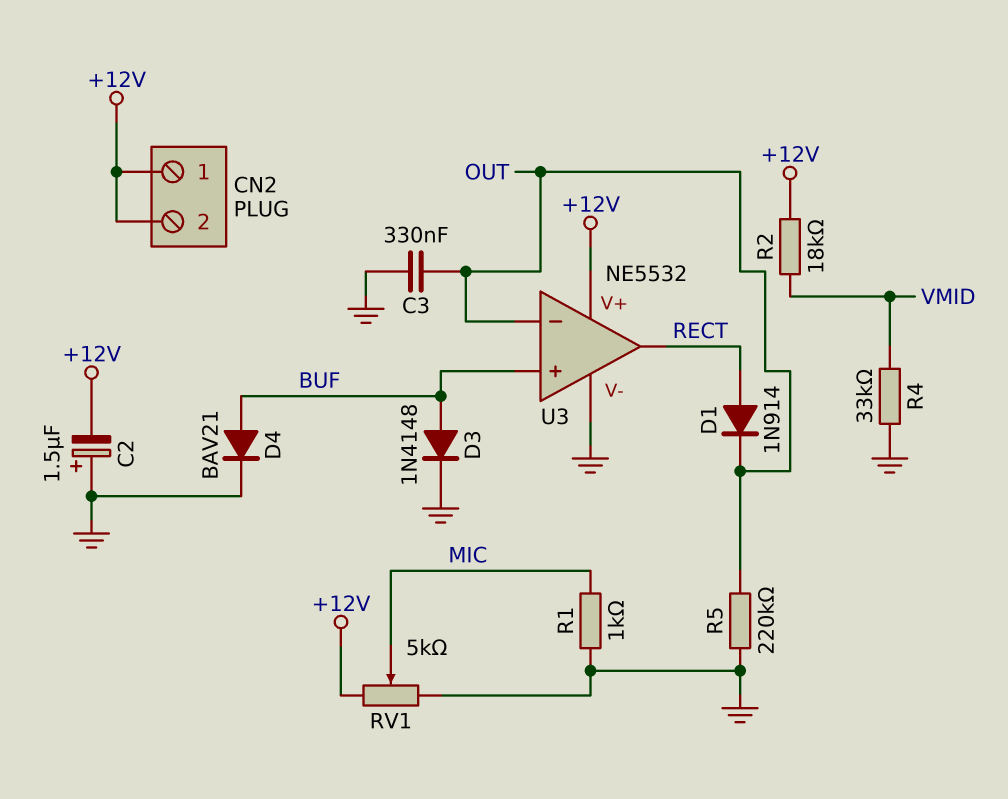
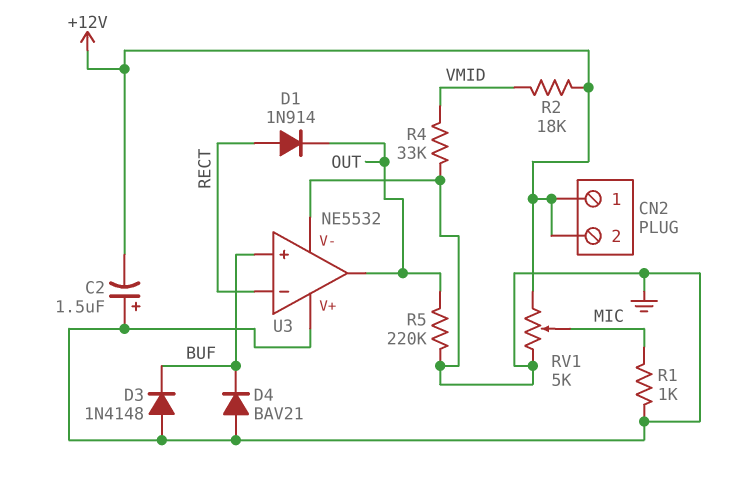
C3: 330nF (GND, OUT) -> none
D3: diode 1N4148 (A BUF, K GND) -> diode 1N4148 (A GND, K BUF)
D4: diode BAV21 (A BUF, K GND) -> diode BAV21 (A GND, K BUF)
U3 pin V+: +12V -> GND
U3 pin in-: OUT -> RECT
U3 pin out: RECT -> OUT

